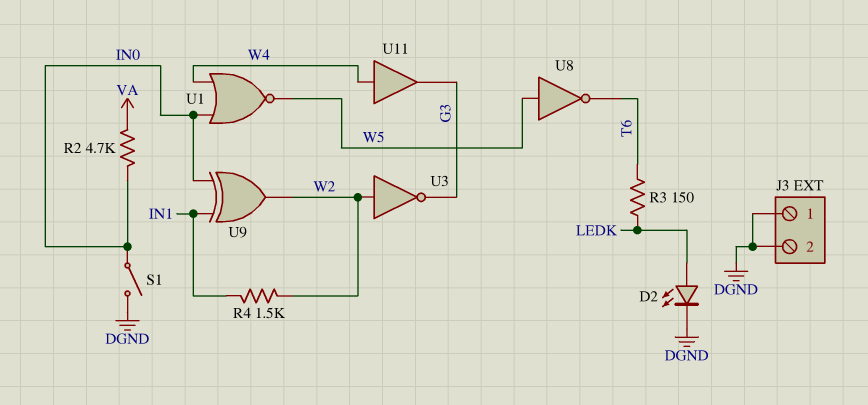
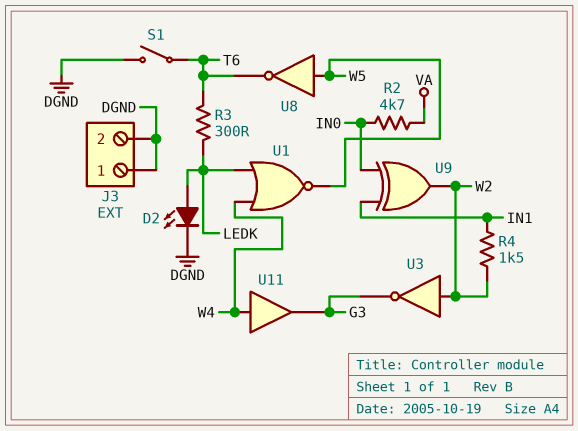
R3: 150 (LEDK, T6) -> 300 (LEDK, T6)
S1: switch (DGND, IN0) -> switch (DGND, T6)
U1: NOR (in IN0, in W4, out W5) -> NOR (in LEDK, in W4, out W5)

